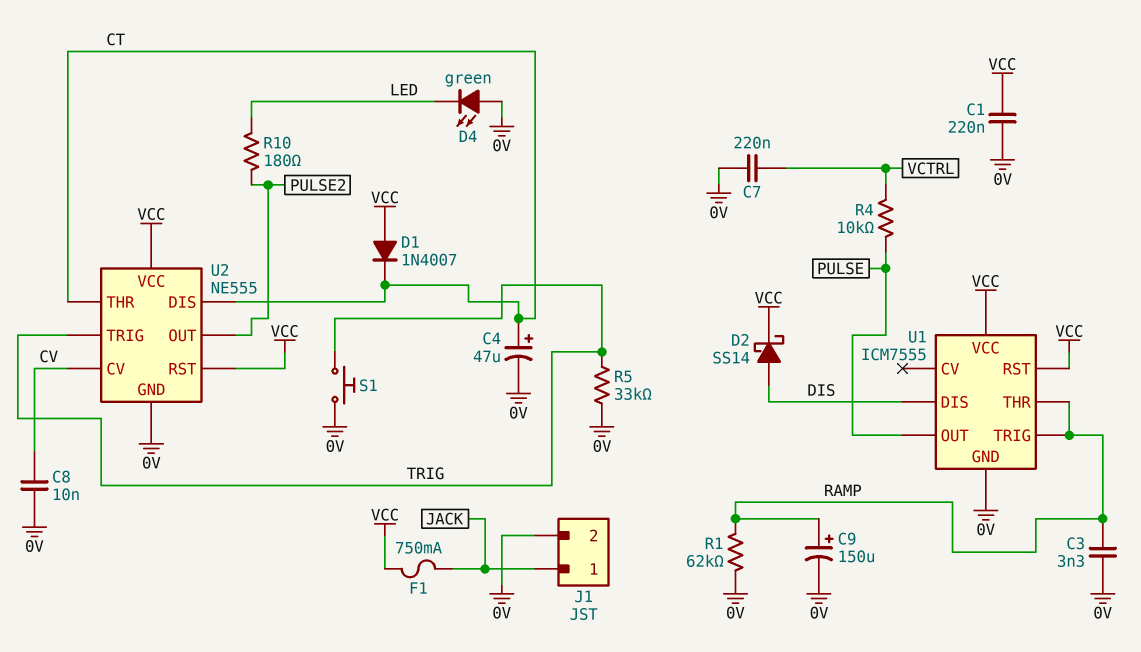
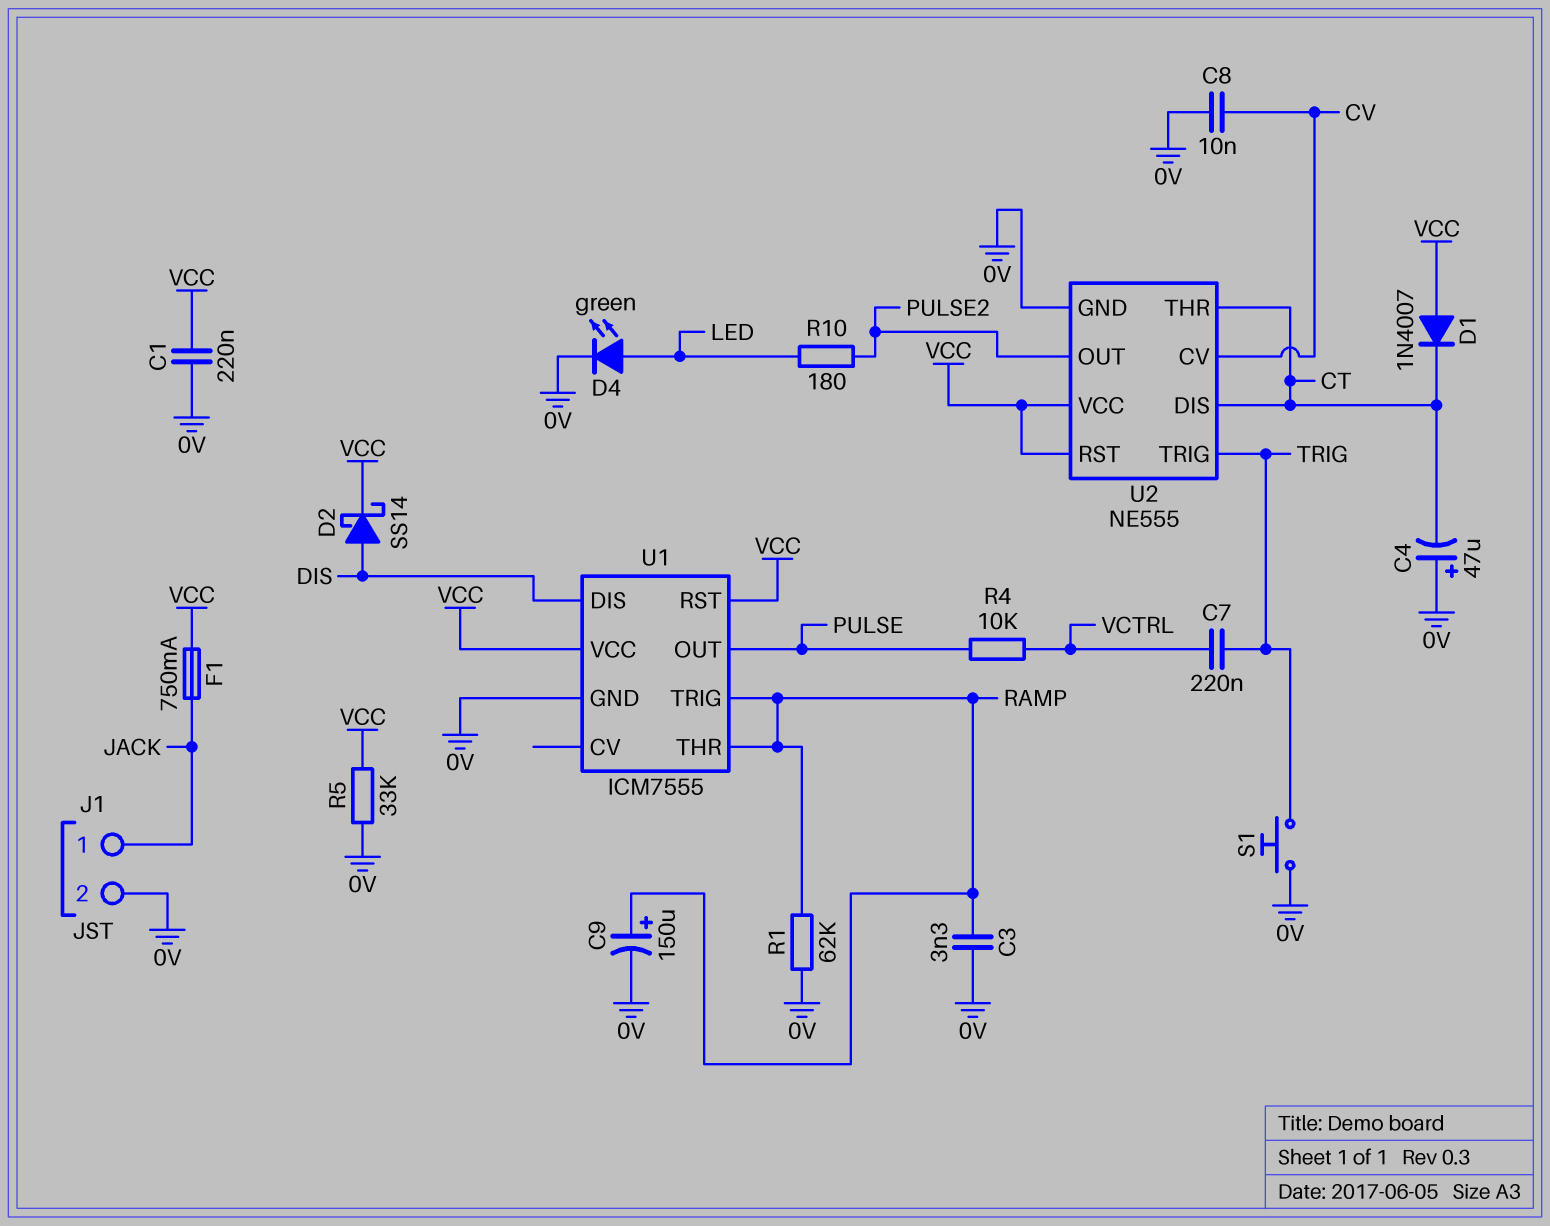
C4: 47uF (plus CT, minus 0V) -> 47uF (plus 0V, minus CT)
C7: 220nF (0V, VCTRL) -> 220nF (TRIG, VCTRL)
D4: LED green (A 0V, K LED) -> LED green (A LED, K 0V)
R5: 33k (0V, TRIG) -> 33k (0V, VCC)

